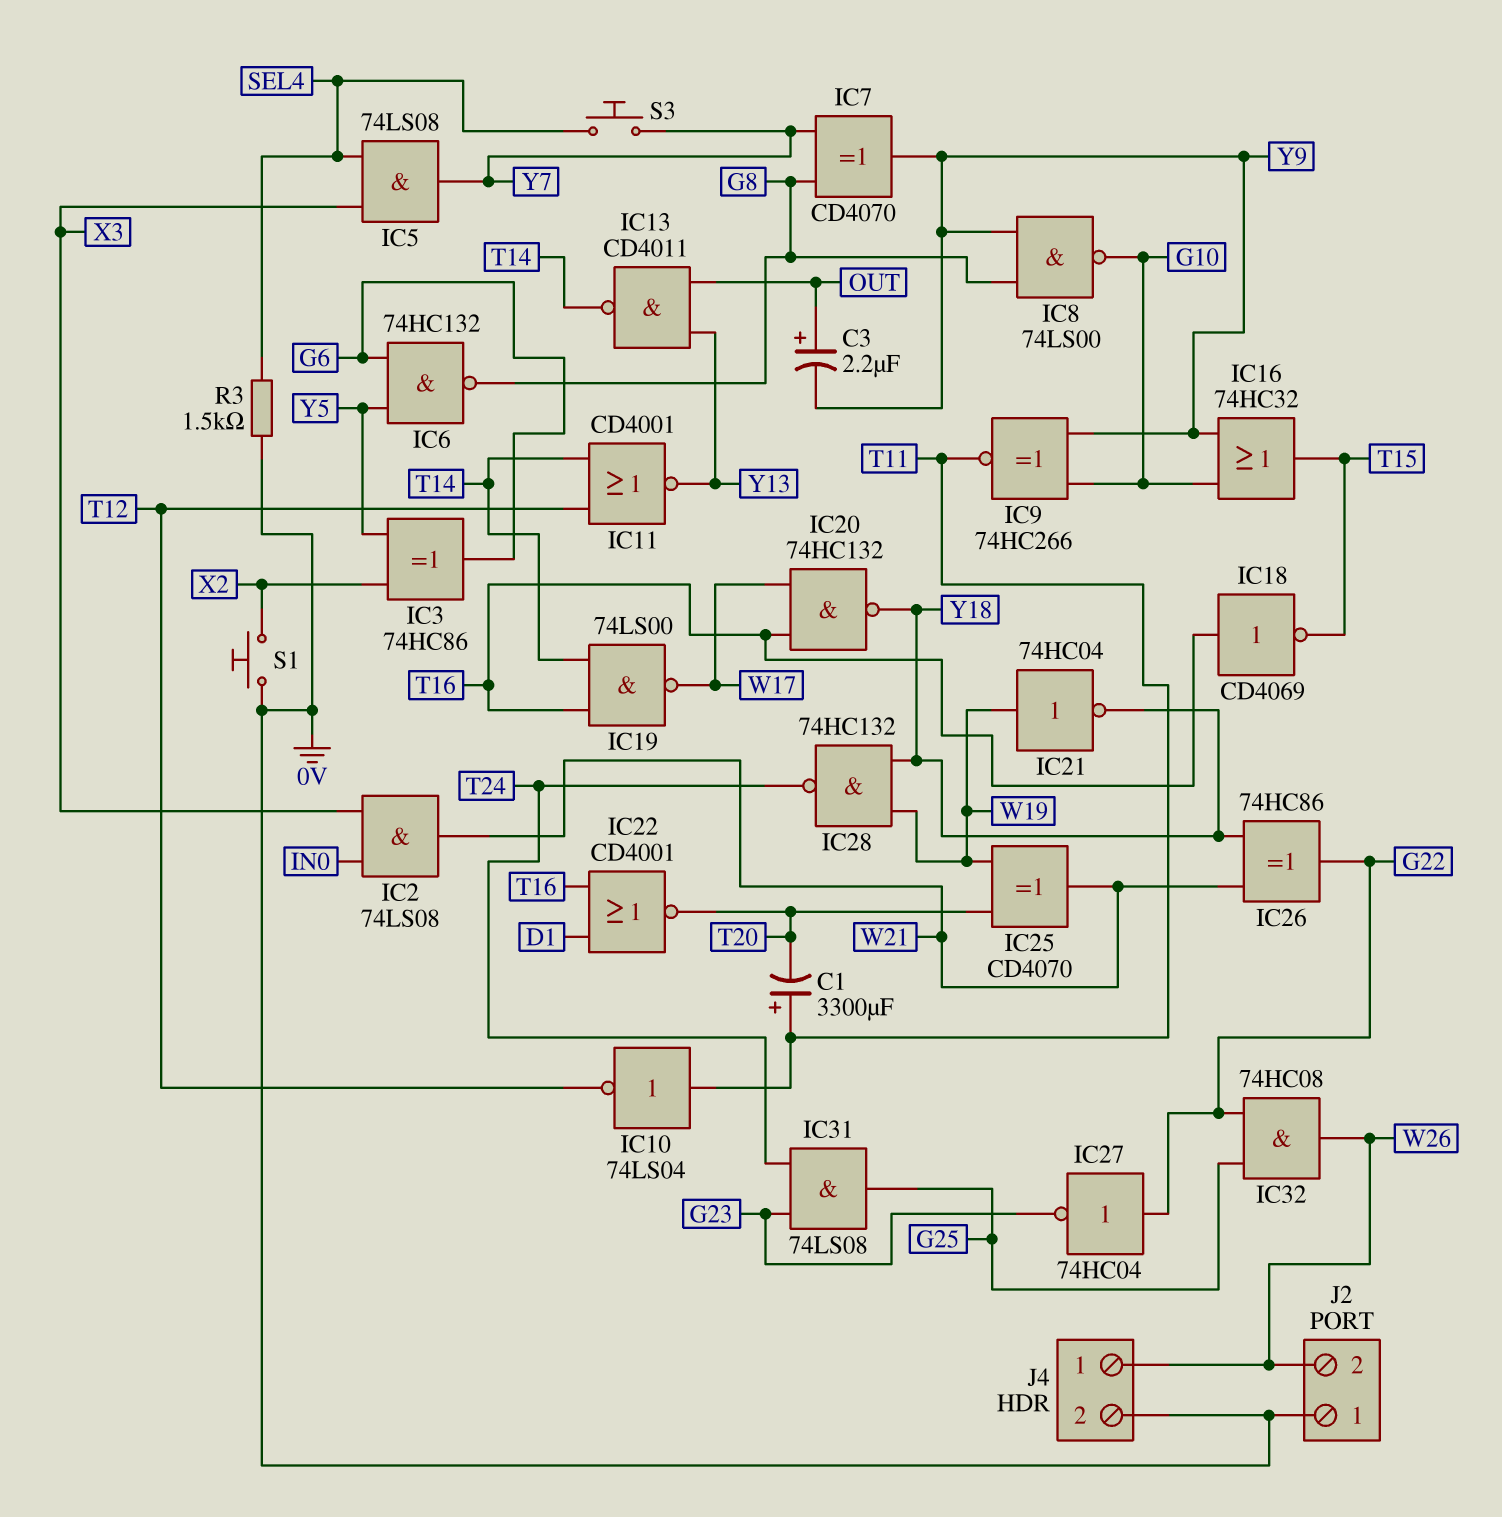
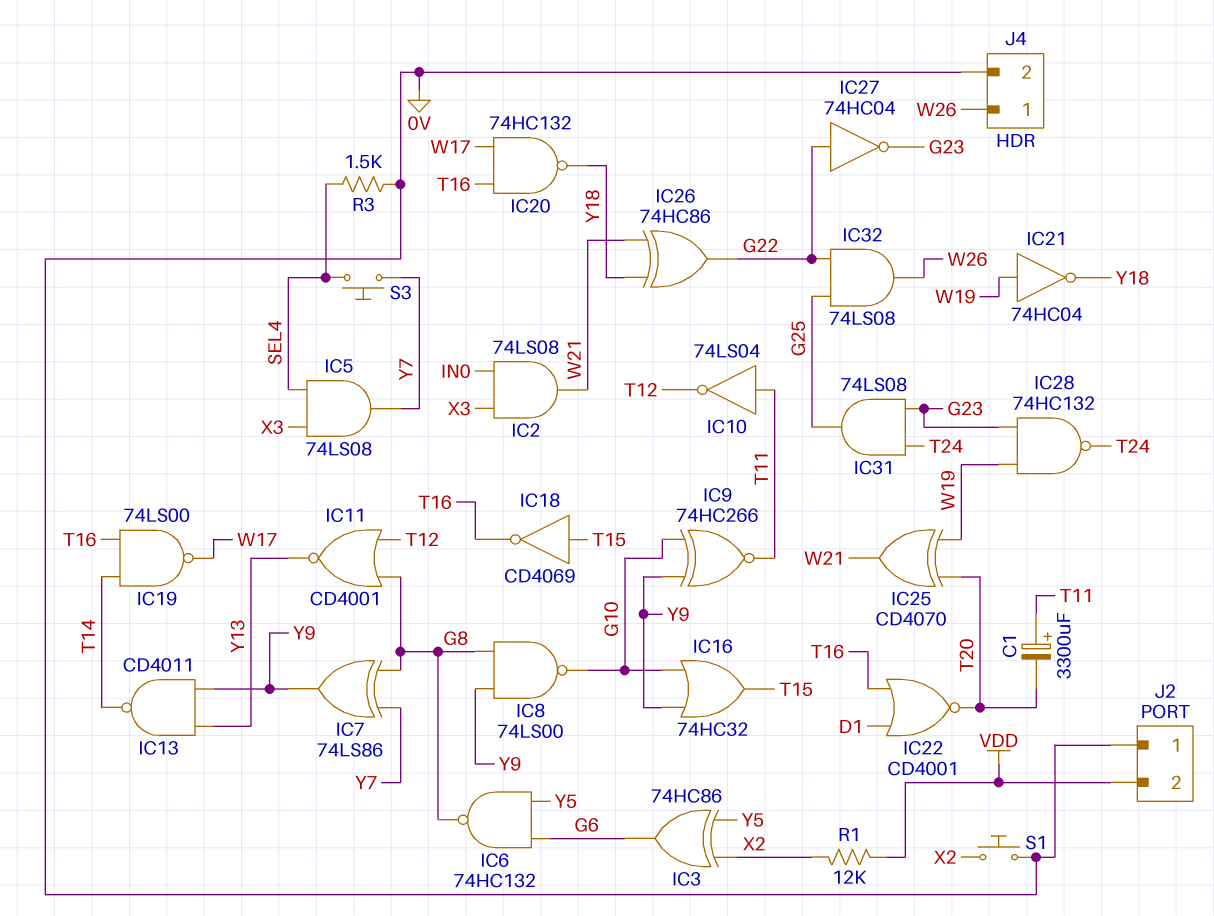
C3: 2.2uF (plus OUT, minus Y9) -> none
IC7: XOR CD4070 (in G8, in Y7, out Y9) -> XOR 74LS86 (in G8, in Y7, out Y9)
IC11: NOR CD4001 (in T12, in T14, out Y13) -> NOR CD4001 (in G8, in T12, out Y13)
IC13: NAND CD4011 (in OUT, in Y13, out T14) -> NAND CD4011 (in Y9, in Y13, out T14)
IC18: NOT CD4069 (in T16, out T15) -> NOT CD4069 (in T15, out T16)
IC28: NAND 74HC132 (in W19, in Y18, out T24) -> NAND 74HC132 (in G23, in W19, out T24)
IC32: AND 74HC08 (in G22, in G25, out W26) -> AND 74LS08 (in G22, in G25, out W26)
J2 pin 2: W26 -> VDD
R1: none -> 12k (VDD, X2)

